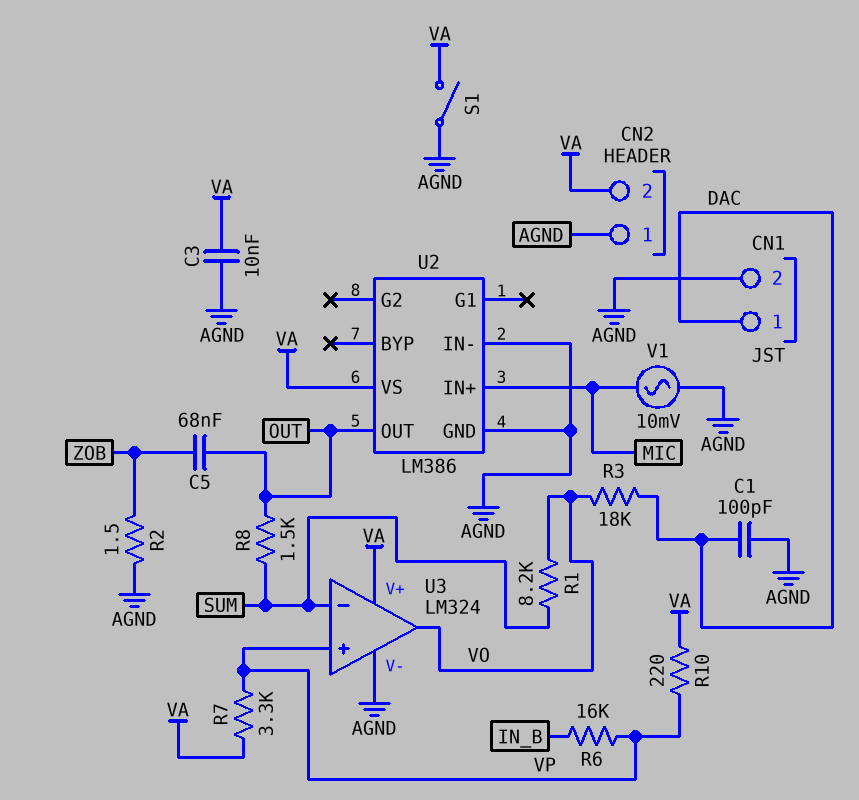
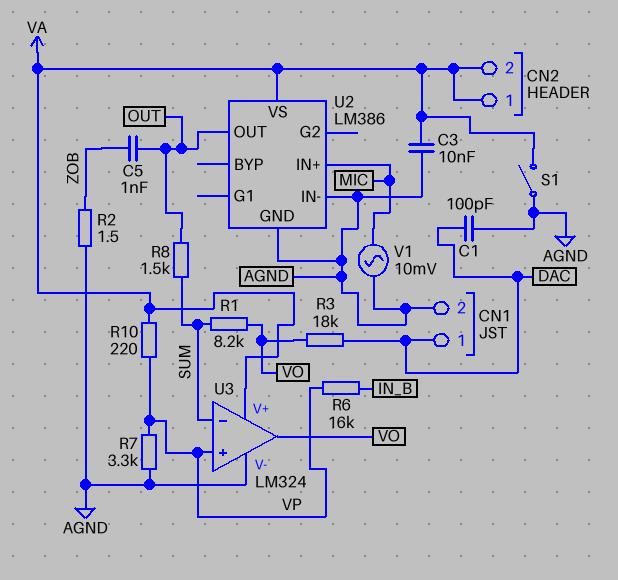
C5: 68nF (OUT, ZOB) -> 1nF (OUT, ZOB)
CN2 pin 1: AGND -> VA
R7: 3.3k (VA, VP) -> 3.3k (AGND, VP)

